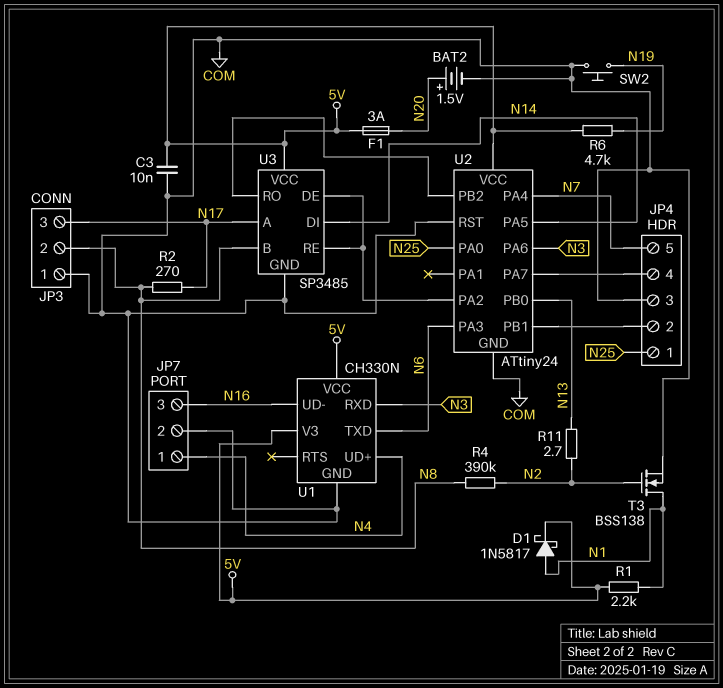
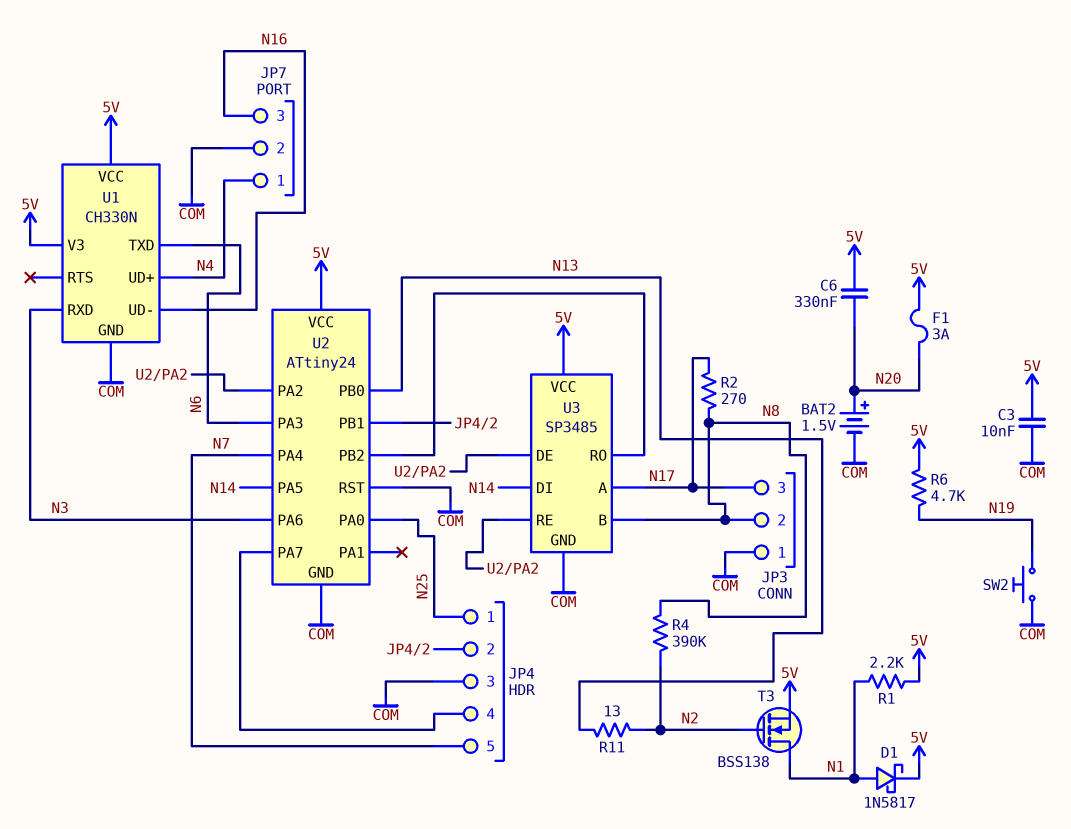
C6: none -> 330nF (5V, N20)
R11: 2.7 (N2, N13) -> 13 (N2, N13)
T3: NMOS BSS138 (G N2, D N1, S COM) -> NMOS BSS138 (G N2, D N1, S 5V)

